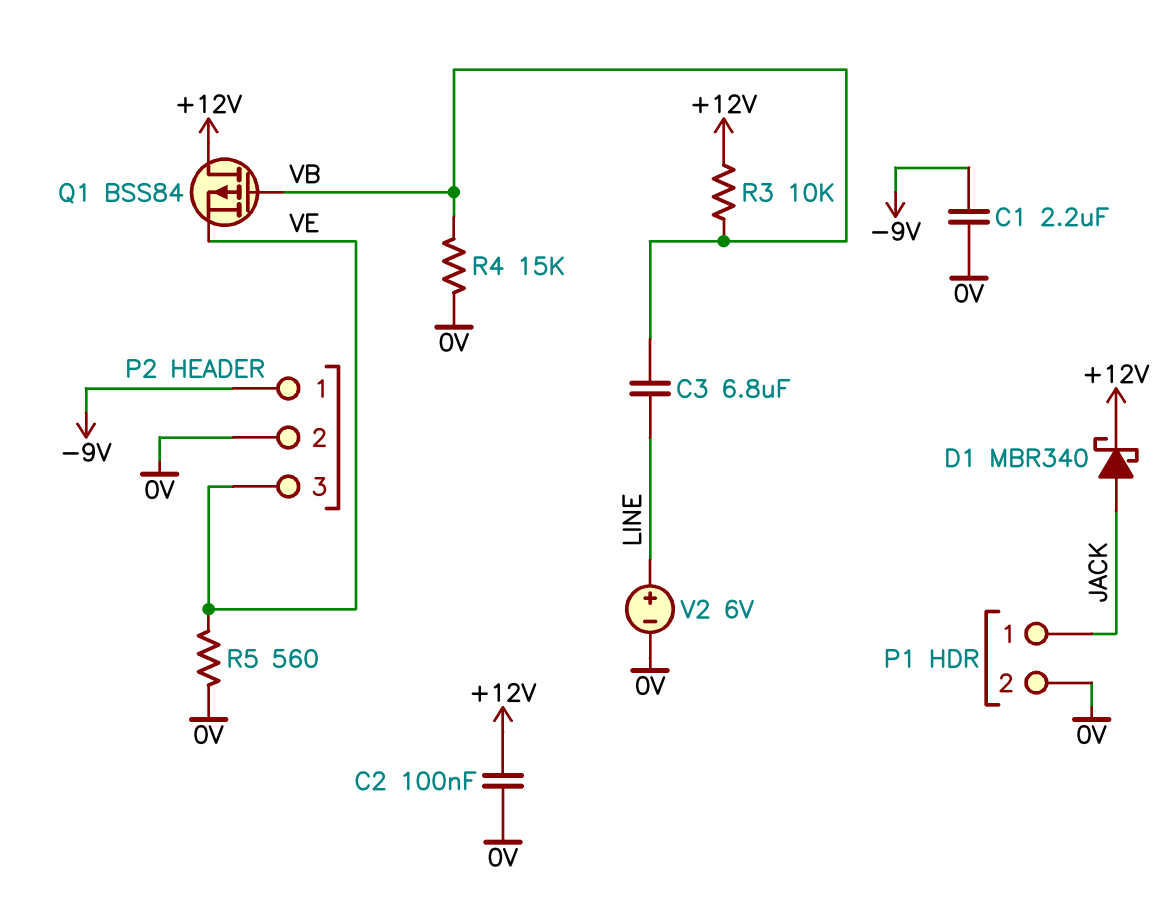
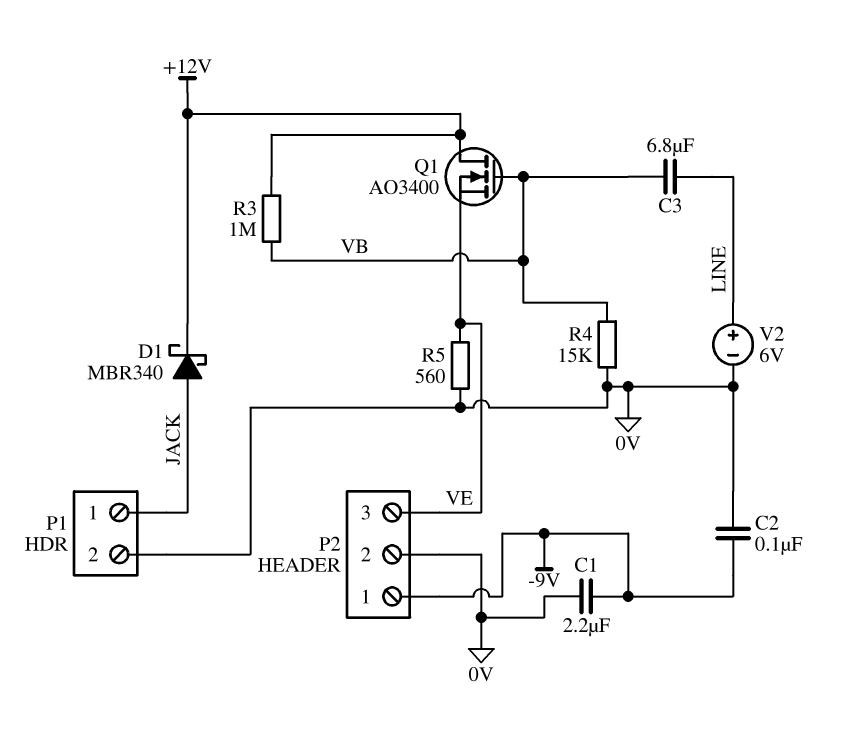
C2: 100nF (+12V, 0V) -> 100nF (-9V, 0V)
Q1: PMOS BSS84 (G VB, D +12V, S VE) -> NMOS AO3400 (G VB, D +12V, S VE)
R3: 10k (+12V, VB) -> 1M (+12V, VB)

